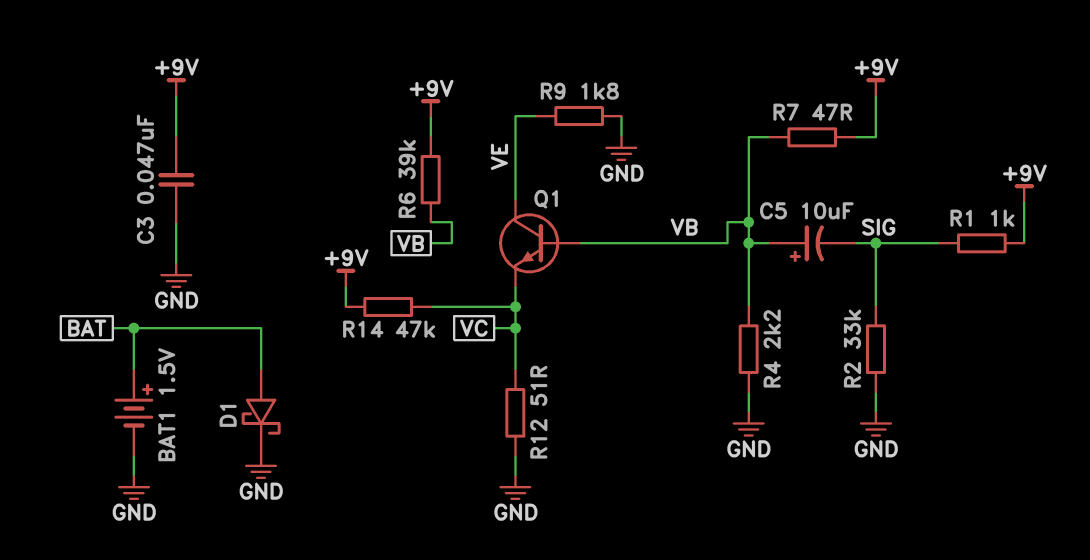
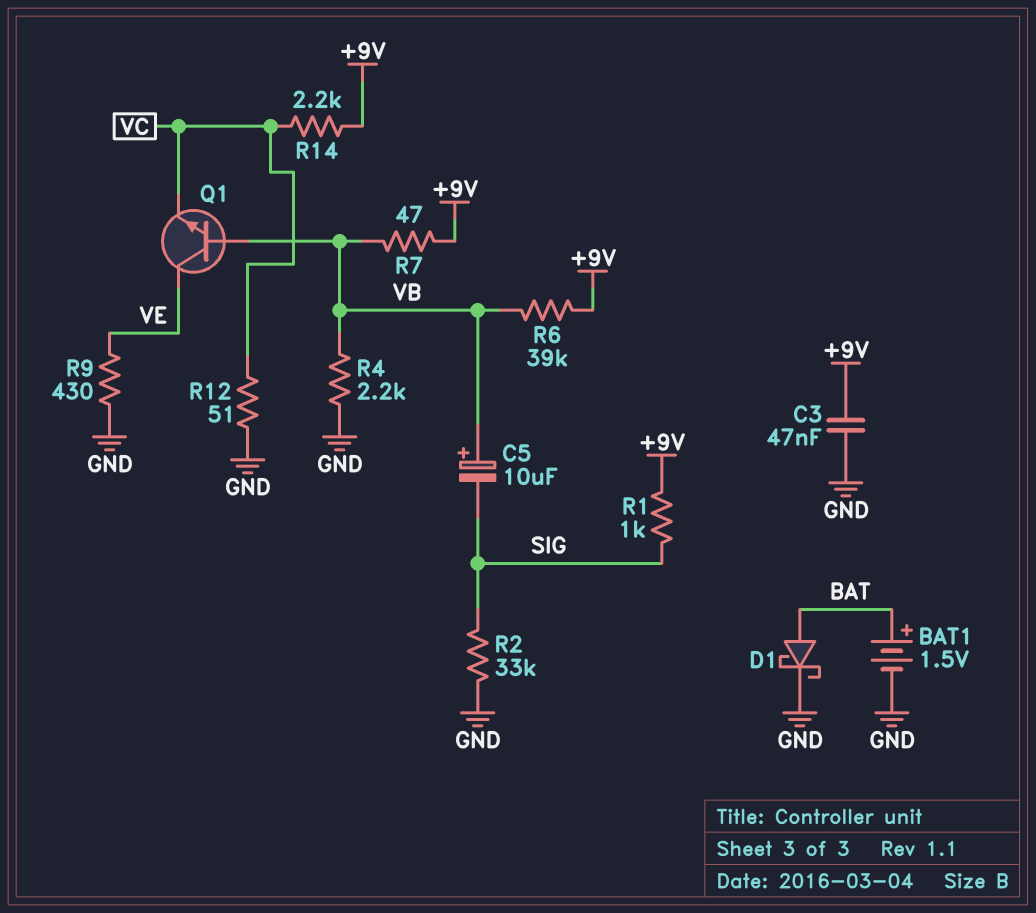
R9: 1.8k (GND, VE) -> 430 (GND, VE)
R14: 47k (+9V, VC) -> 2.2k (+9V, VC)

